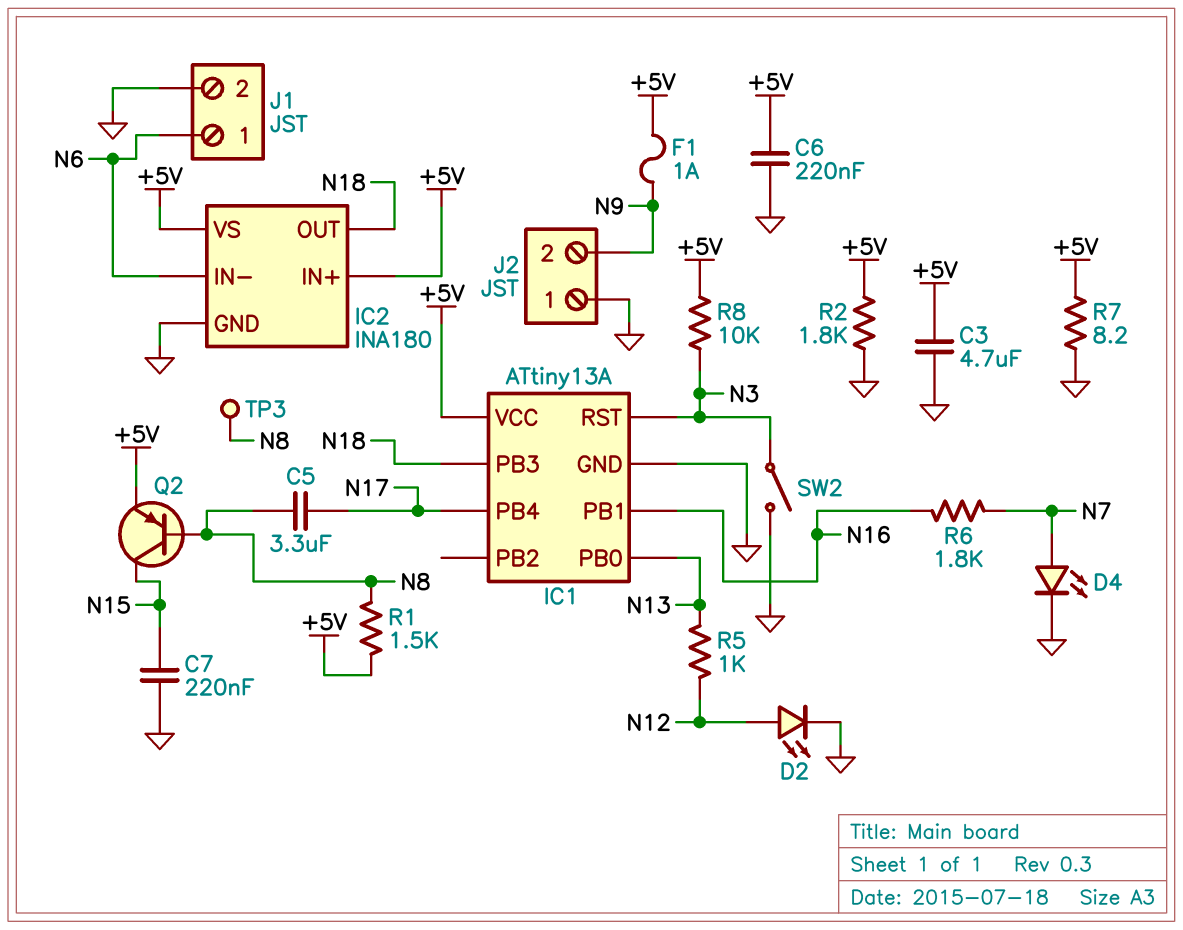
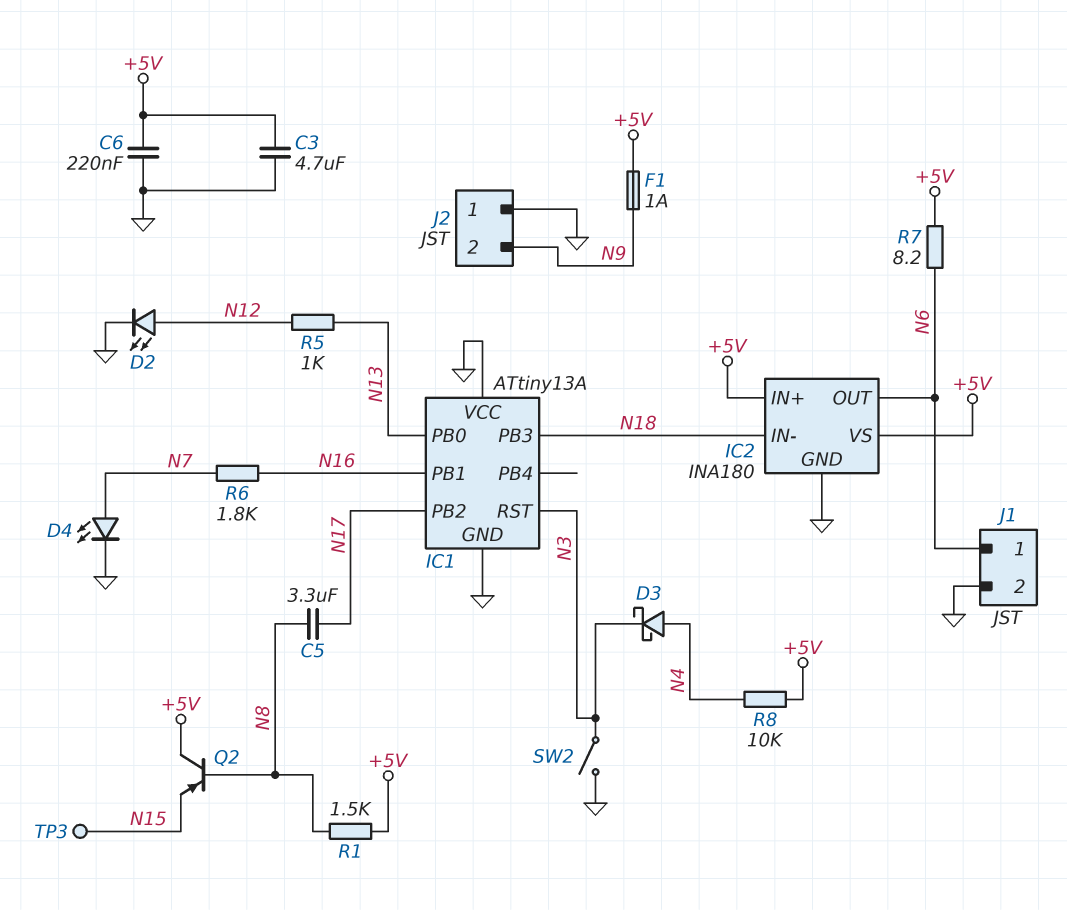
C7: 220nF (GND, N15) -> none
D3: none -> schottky (A N4, K N3)
IC1 pin PB2: none -> N17
IC1 pin PB4: N17 -> none
IC1 pin VCC: +5V -> GND
IC2 pin IN-: N6 -> N18
IC2 pin OUT: N18 -> N6
Q2: PNP (B N8, C N15, E +5V) -> PNP (B N8, C +5V, E N15)
R2: 1.8k (+5V, GND) -> none
R7: 8.2 (+5V, GND) -> 8.2 (+5V, N6)
R8: 10k (+5V, N3) -> 10k (+5V, N4)
TP3: test point (N8) -> test point (N15)

